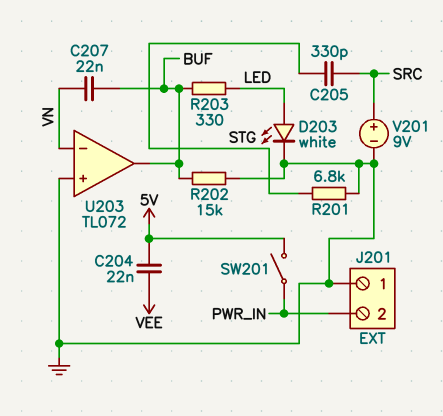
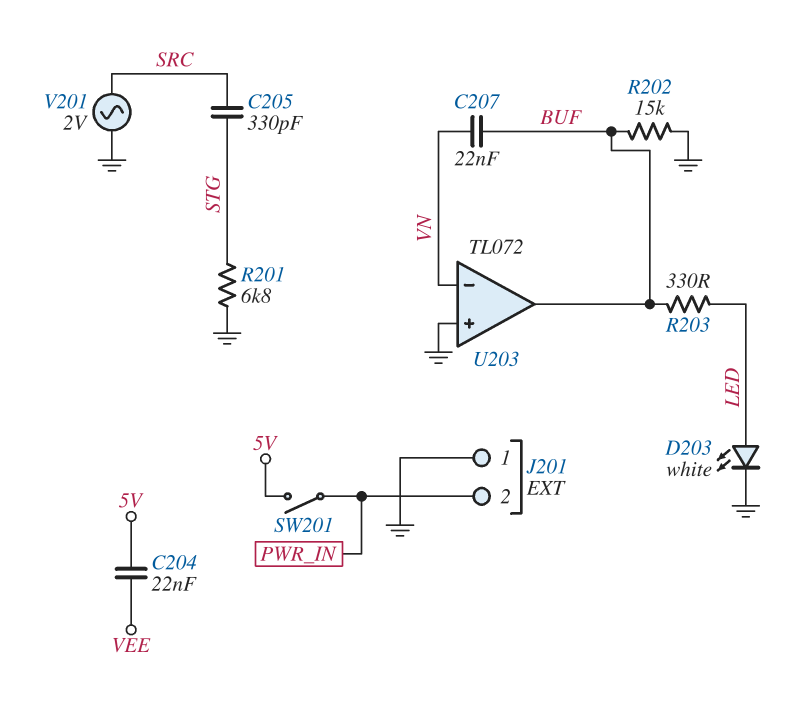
V201: 9V (plus SRC, minus GND) -> AC 2V (GND, SRC)

